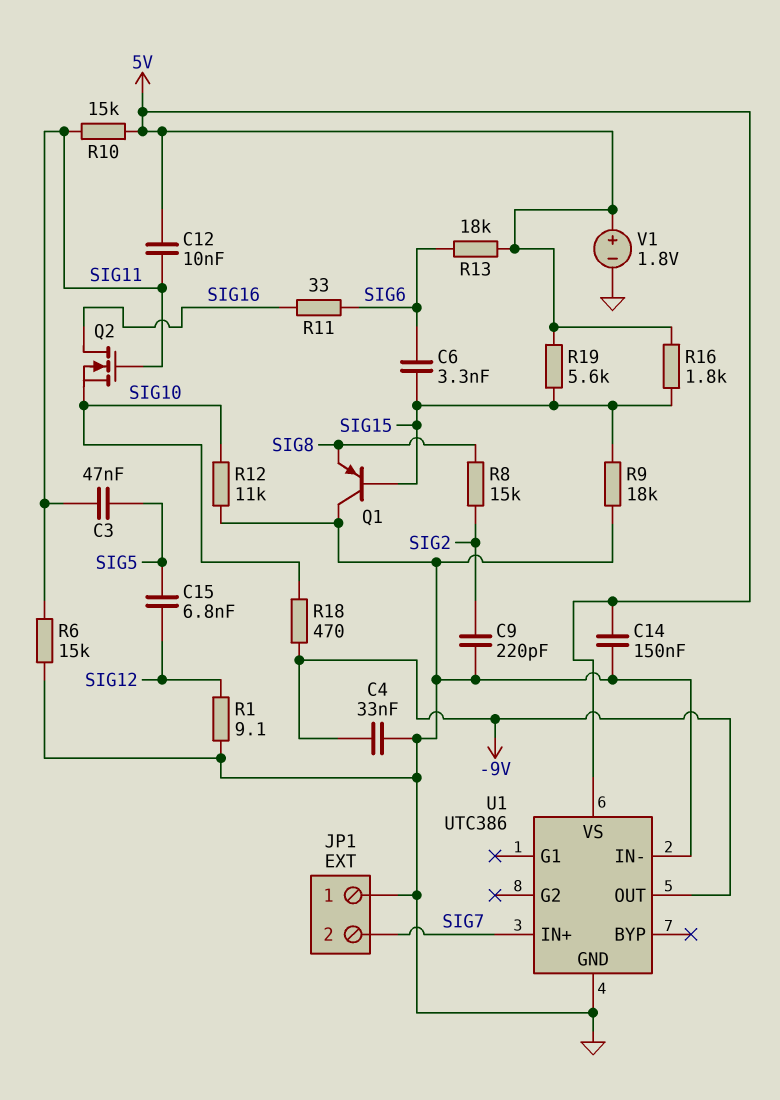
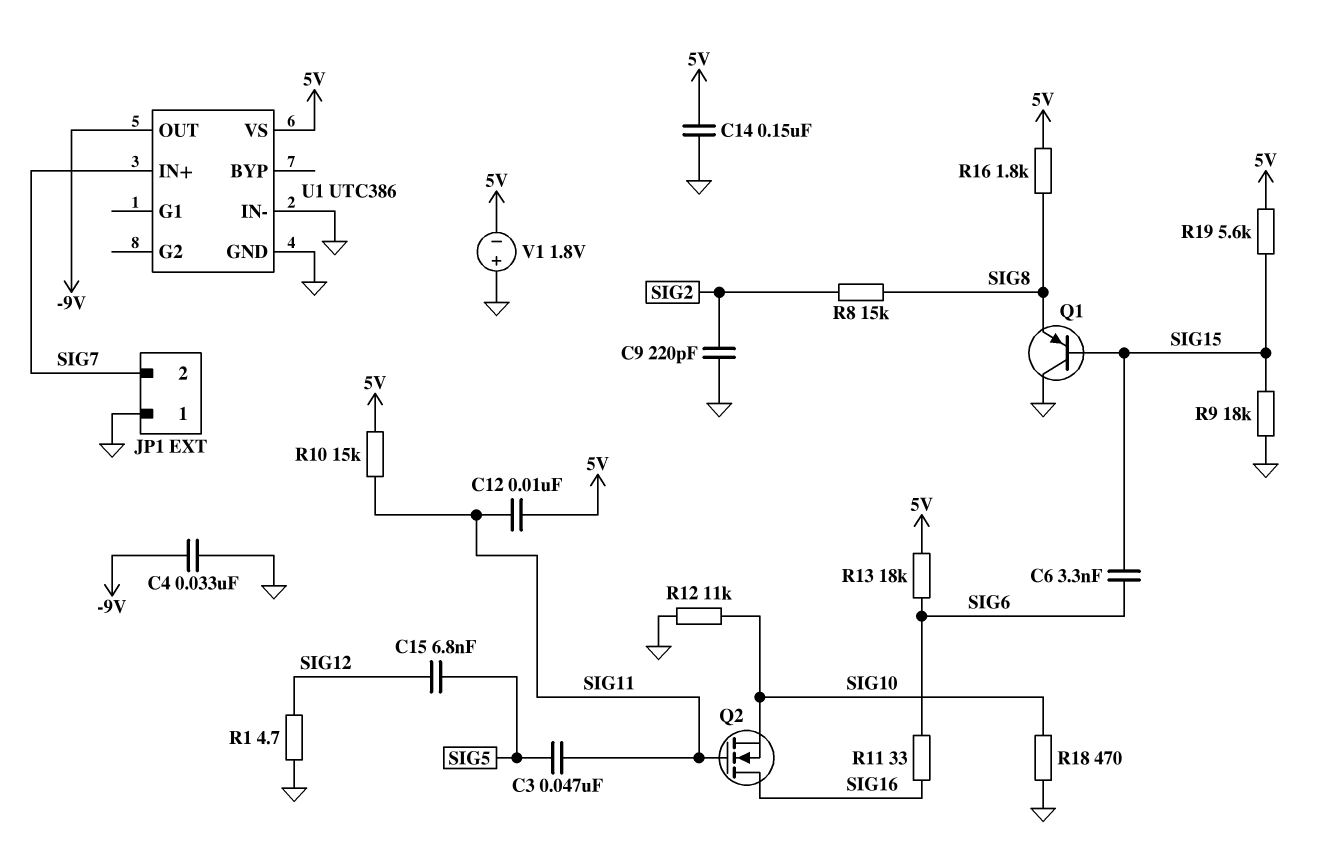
R1: 9.1 (GND, SIG12) -> 4.7 (GND, SIG12)
R6: 15k (GND, SIG11) -> none
R16: 1.8k (5V, SIG15) -> 1.8k (5V, SIG8)
R18: 470 (-9V, SIG10) -> 470 (GND, SIG10)
V1: 1.8V (plus 5V, minus GND) -> 1.8V (plus GND, minus 5V)

